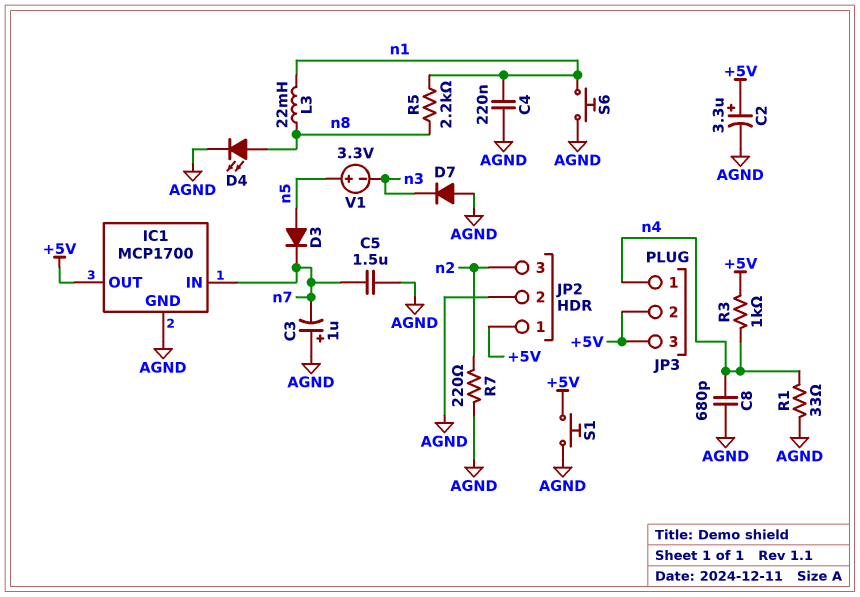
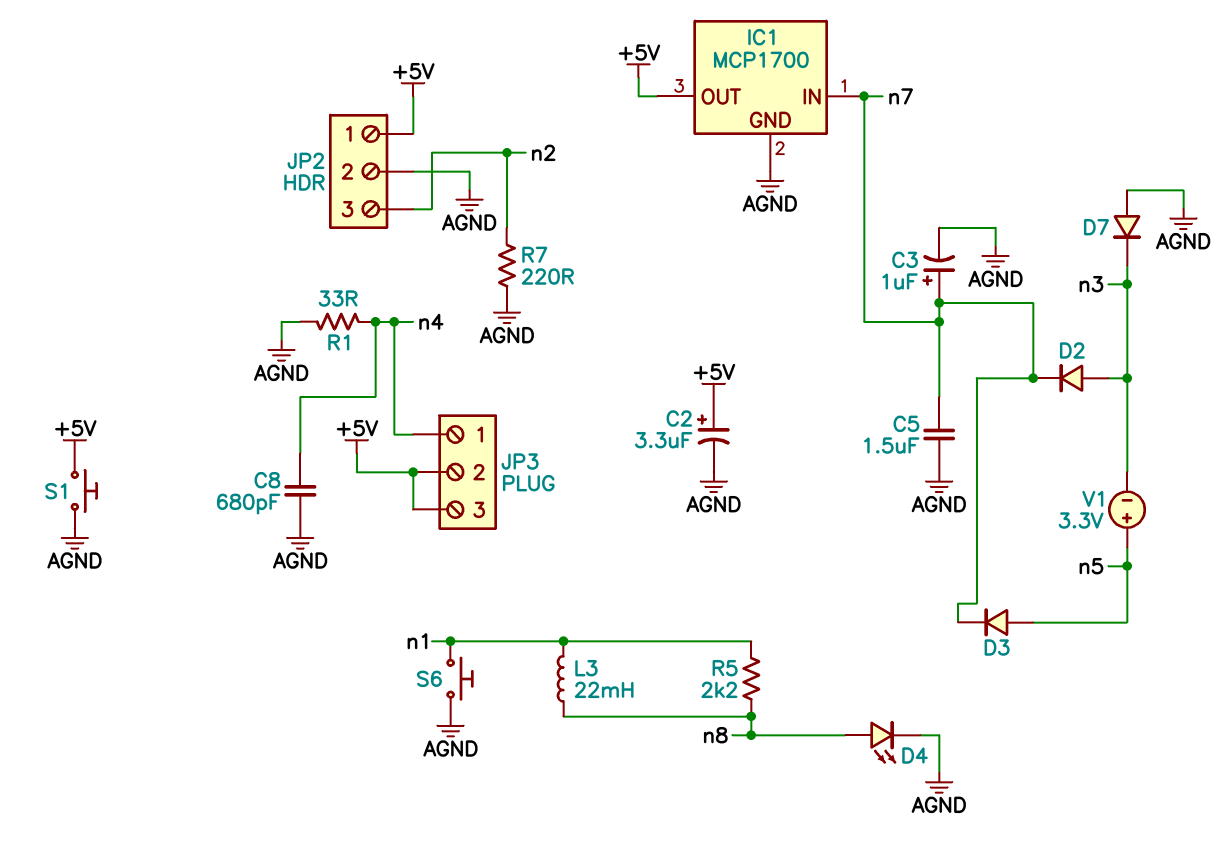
C3: 1uF (plus AGND, minus n7) -> 1uF (plus n7, minus AGND)
C4: 220nF (AGND, n1) -> none
D2: none -> diode (A n3, K n7)
R3: 1k (+5V, n4) -> none

